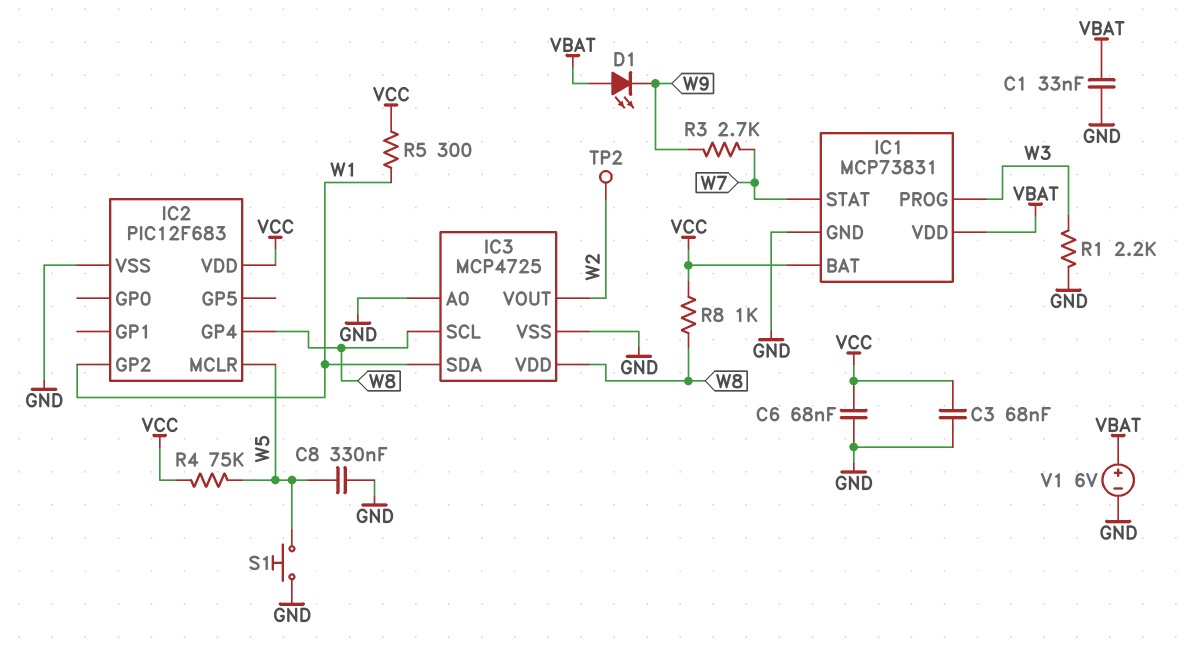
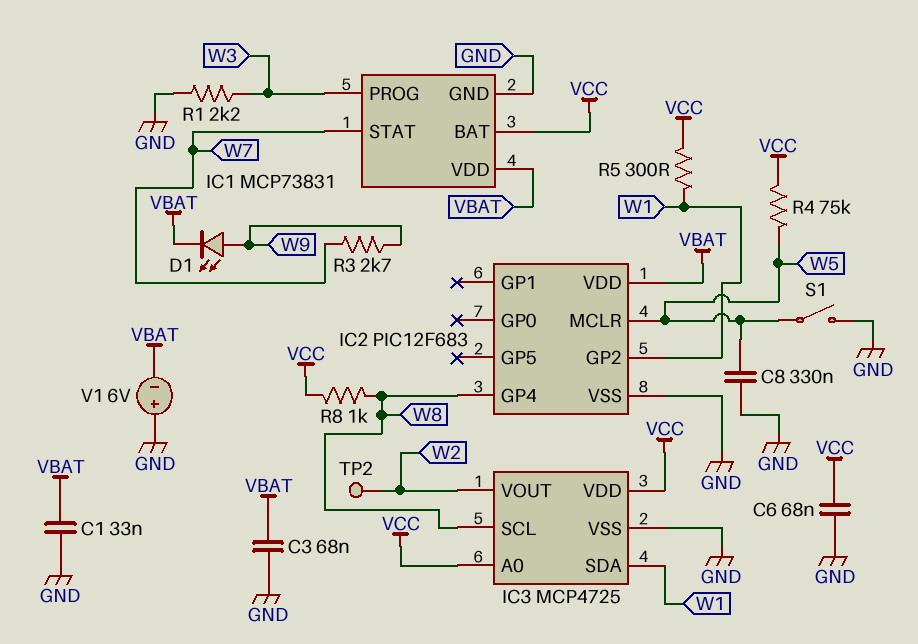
C3: 68nF (GND, VCC) -> 68nF (GND, VBAT)
D1: LED (A VBAT, K W9) -> LED (A W9, K VBAT)
IC2 pin VDD: VCC -> VBAT
IC3 pin A0: GND -> VCC
IC3 pin VDD: W8 -> VCC
S1: button (GND, W5) -> switch (GND, W5)
V1: 6V (plus VBAT, minus GND) -> 6V (plus GND, minus VBAT)

